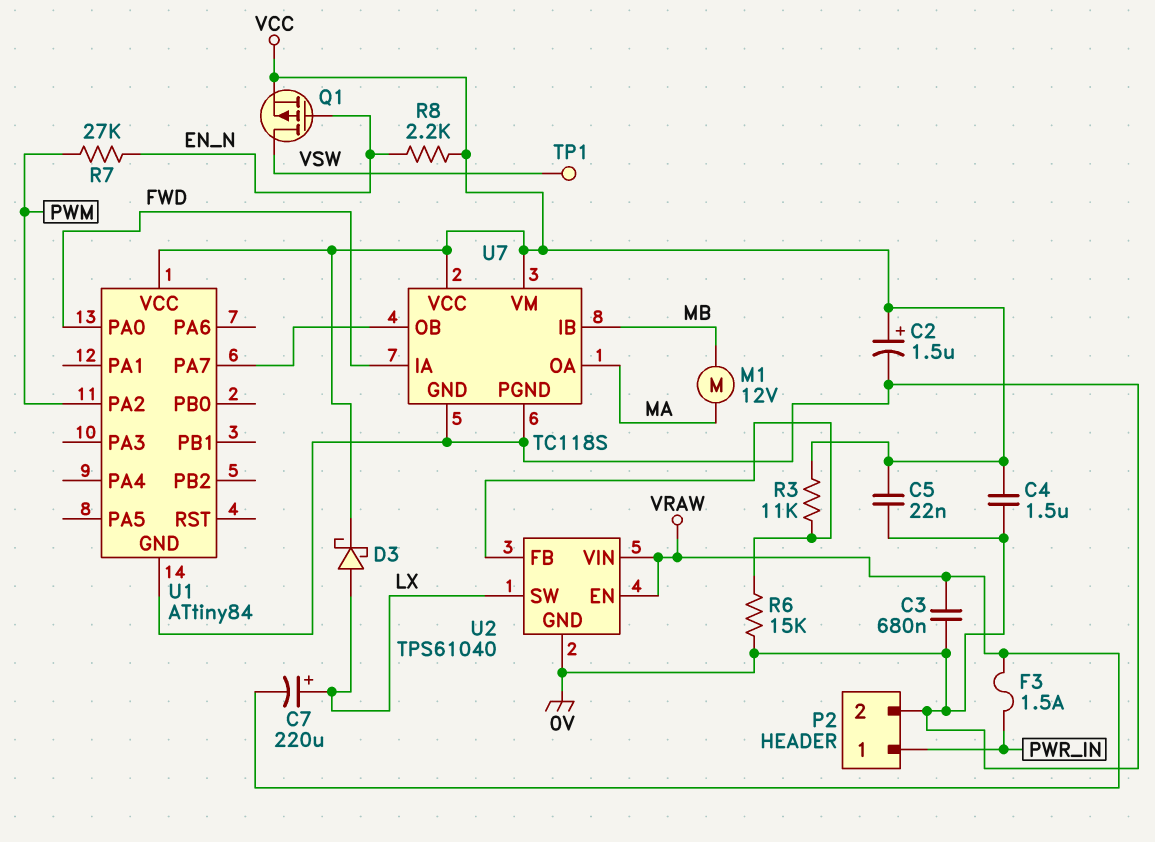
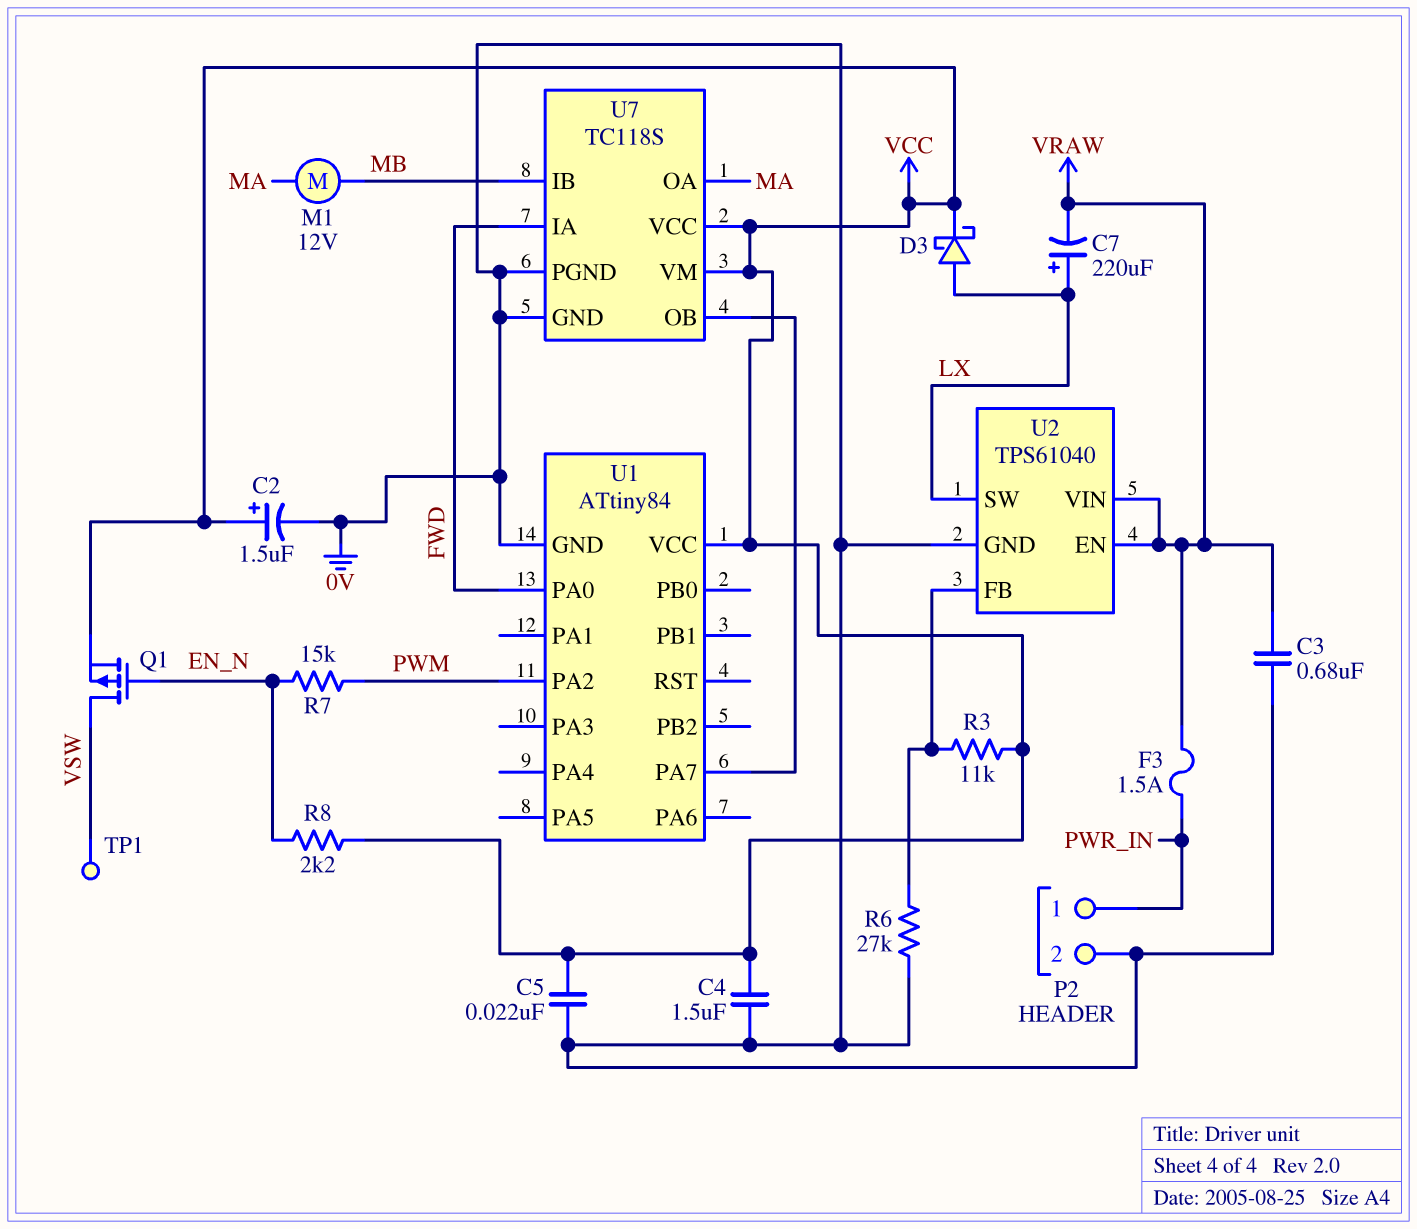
R6: 15k (0V, U2/FB) -> 27k (0V, U2/FB)
R7: 27k (EN_N, PWM) -> 15k (EN_N, PWM)

